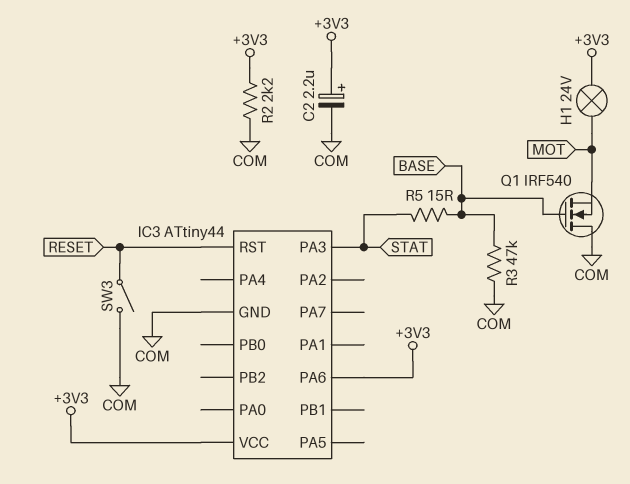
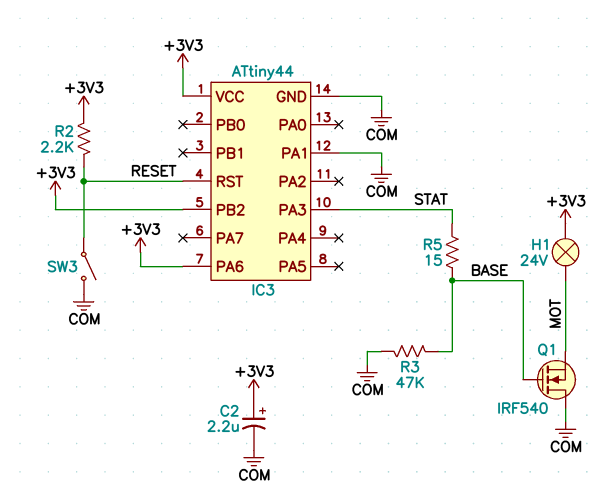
IC3 pin PA1: none -> COM
IC3 pin PB2: none -> +3V3
R2: 2.2k (+3V3, COM) -> 2.2k (+3V3, RESET)

